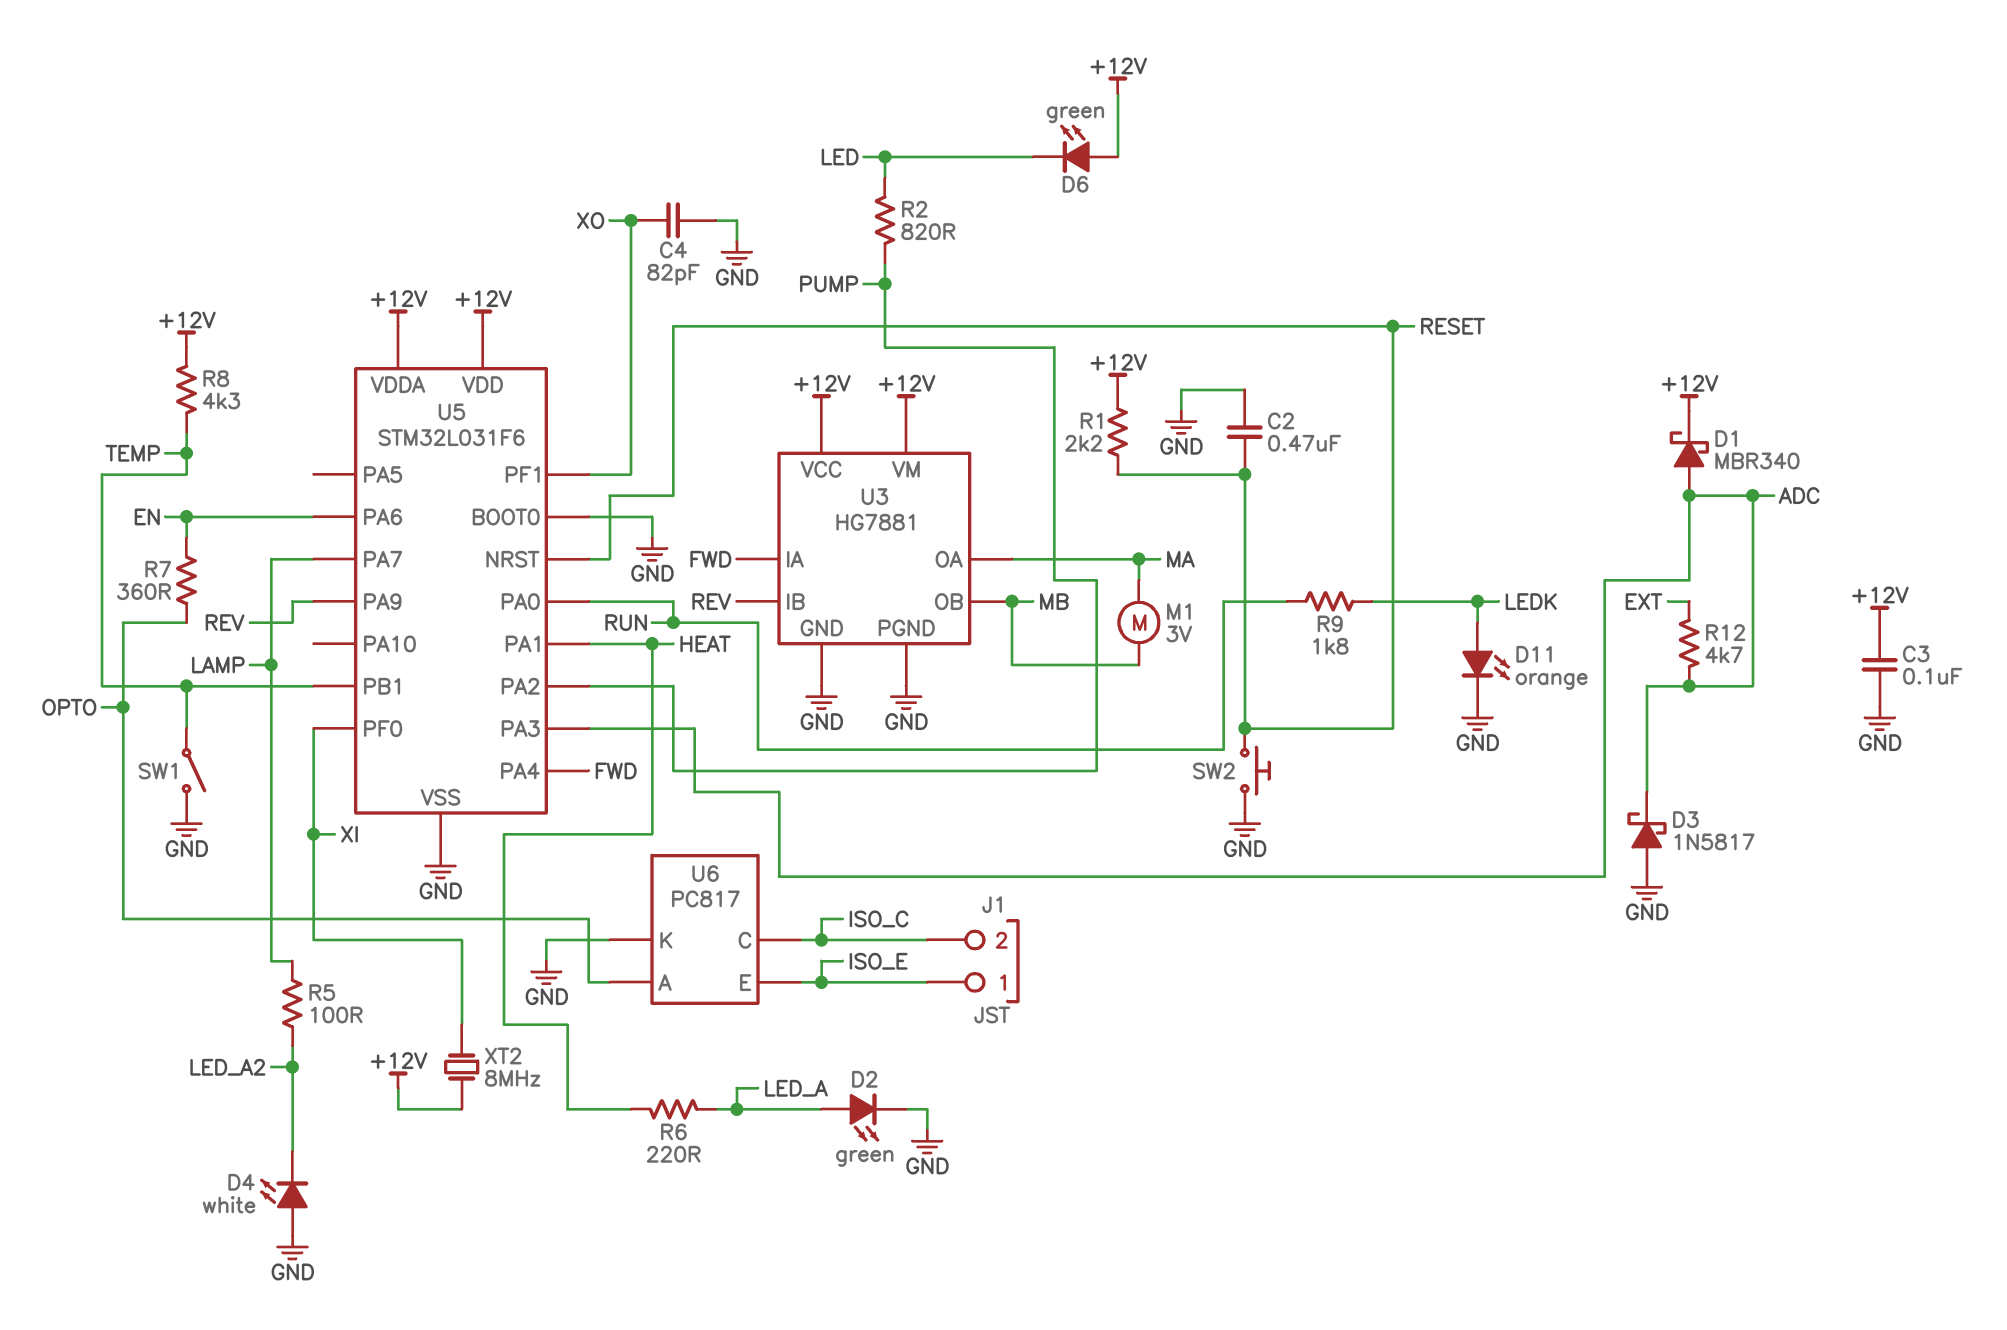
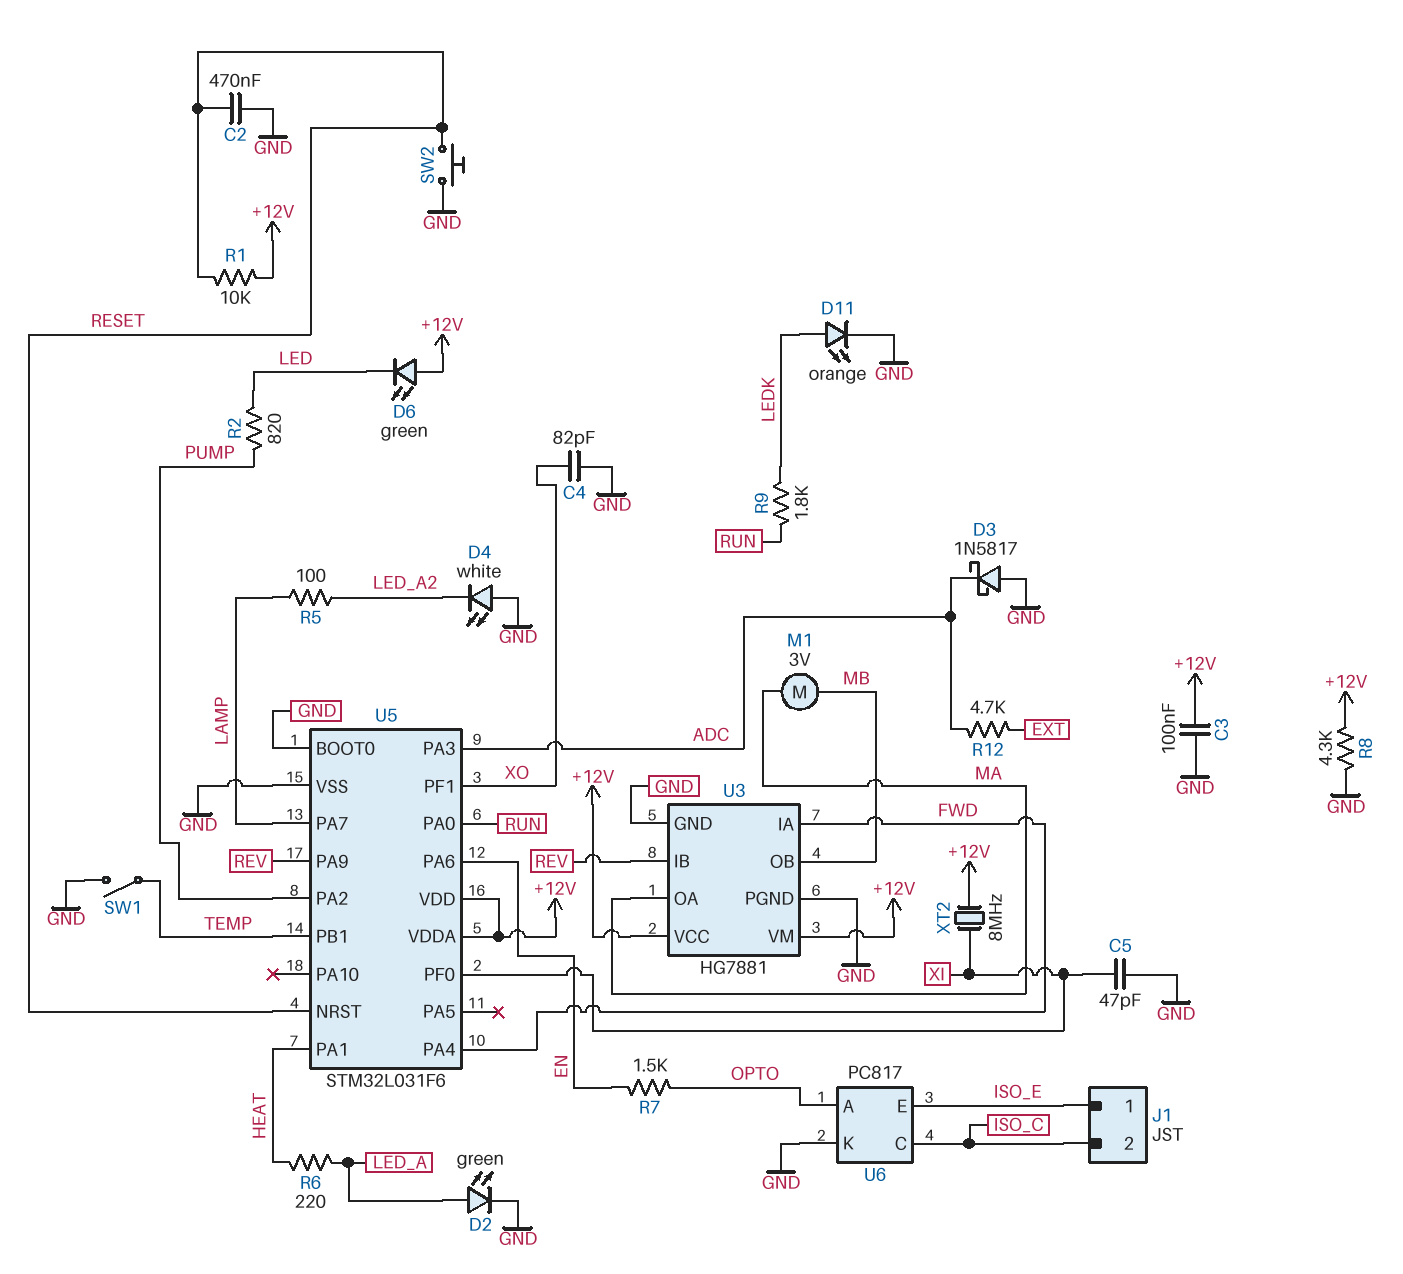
C5: none -> 47pF (GND, XI)
D1: schottky MBR340 (A ADC, K +12V) -> none
R1: 2.2k (+12V, RESET) -> 10k (+12V, RESET)
R7: 360 (EN, OPTO) -> 1.5k (EN, OPTO)
R8: 4.3k (+12V, TEMP) -> 4.3k (+12V, GND)

